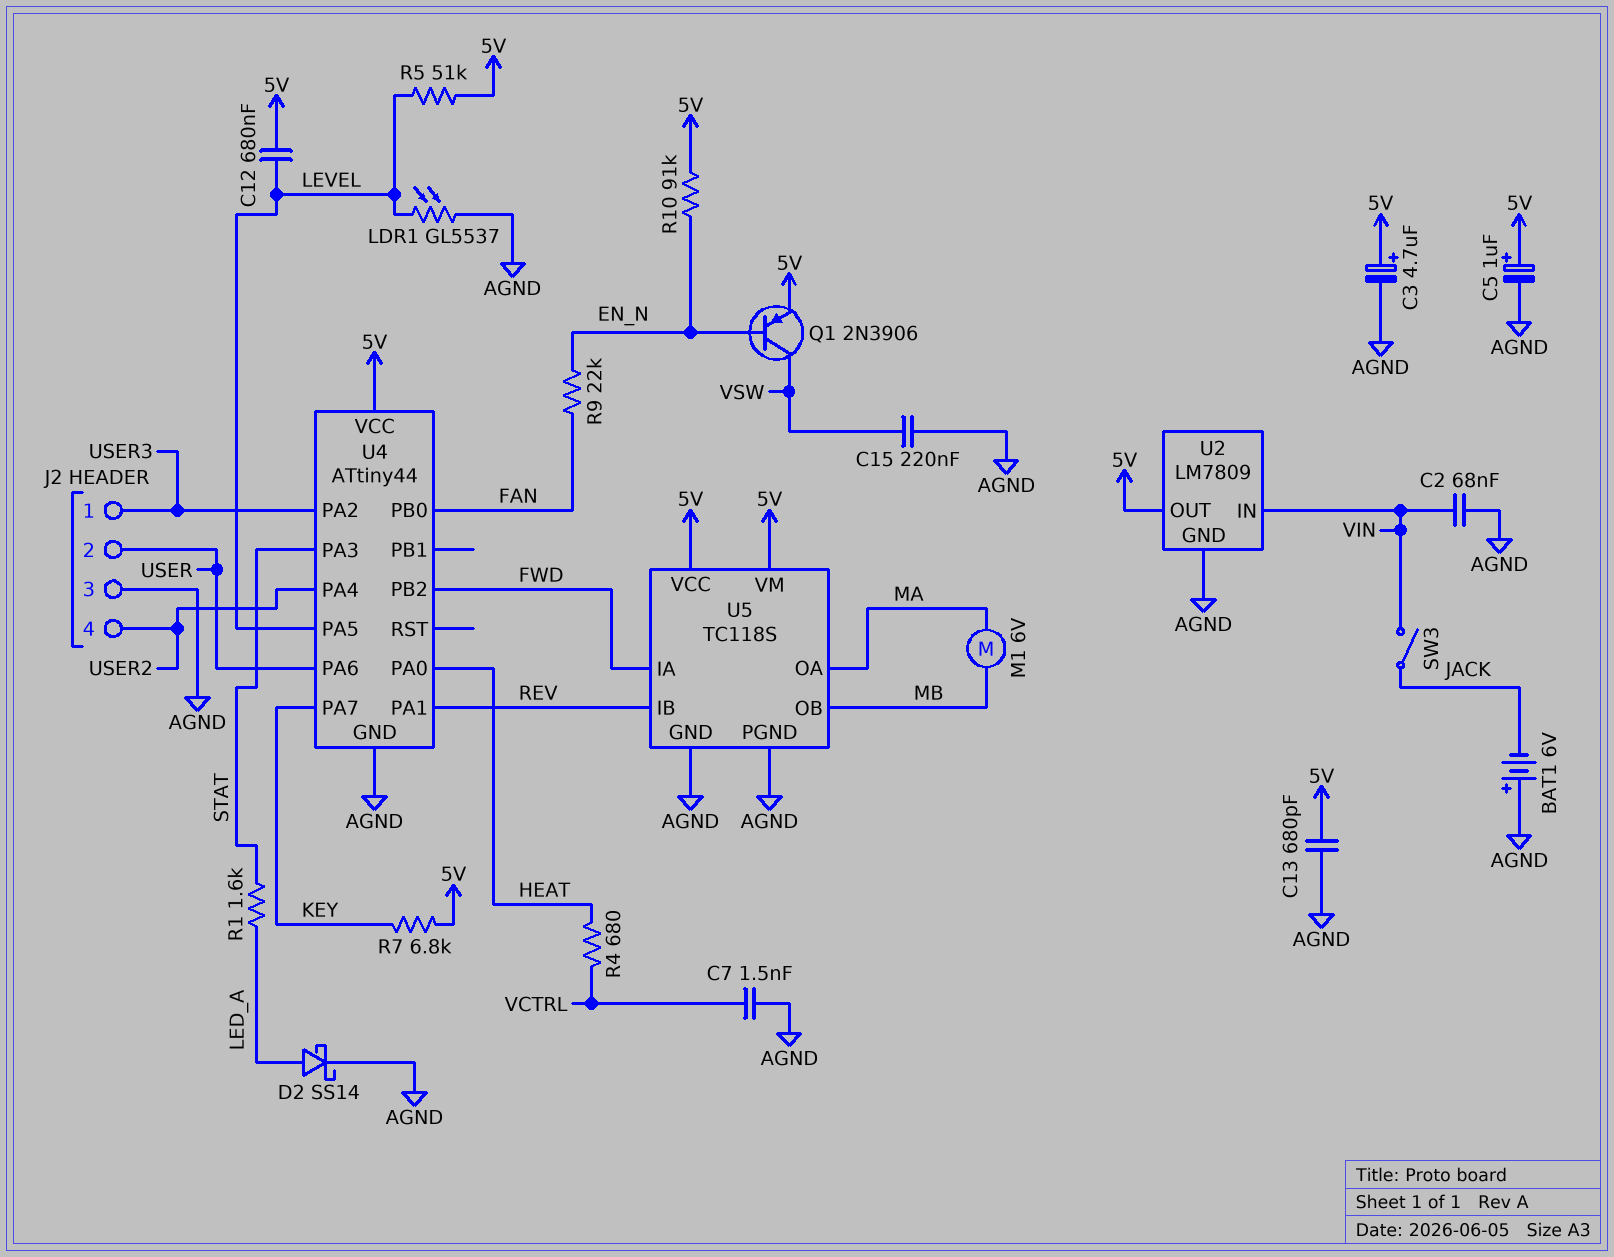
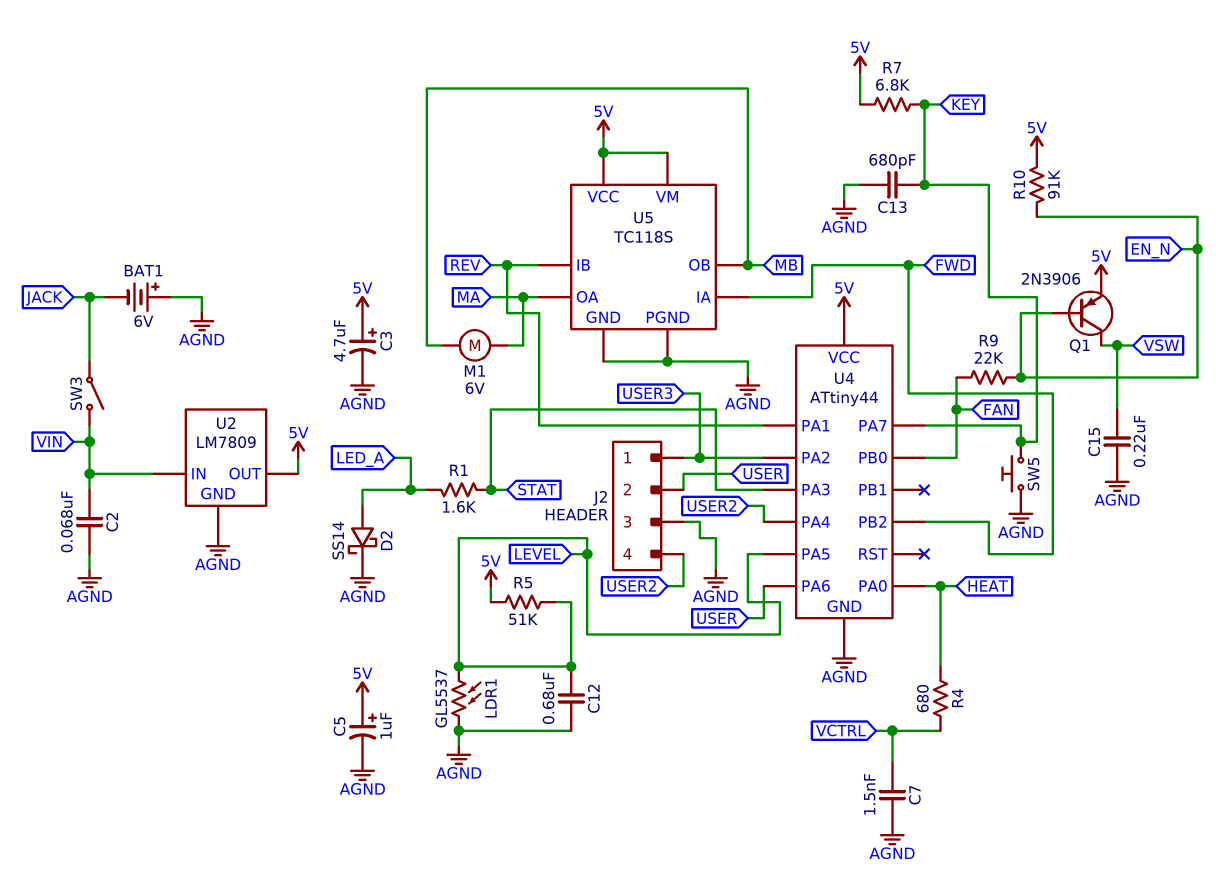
C12: 680nF (5V, LEVEL) -> 680nF (AGND, LEVEL)
C13: 680pF (5V, AGND) -> 680pF (AGND, KEY)
SW5: none -> button (AGND, KEY)

